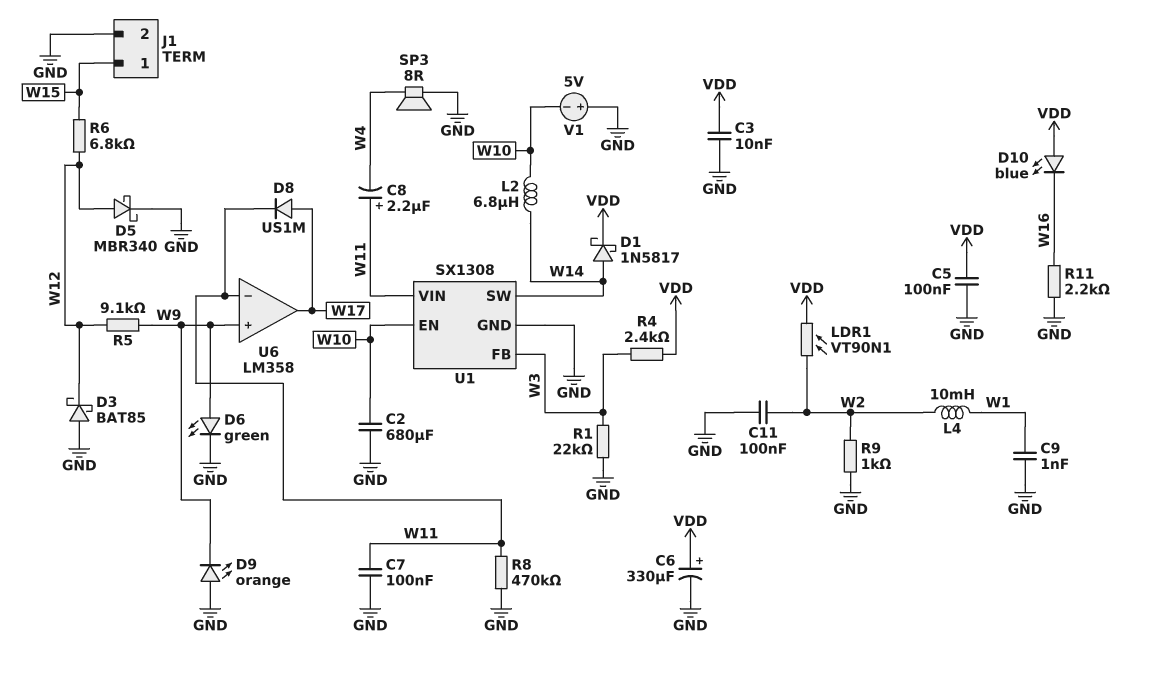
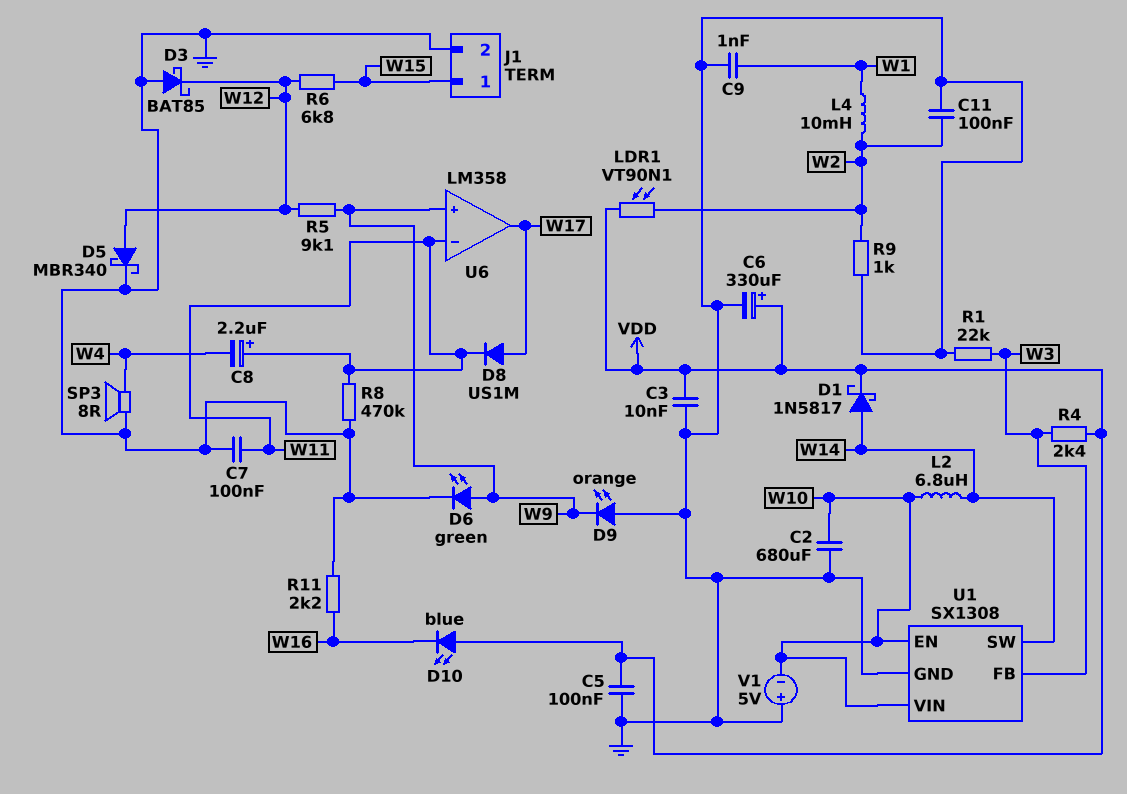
U1 pin VIN: W11 -> W10

